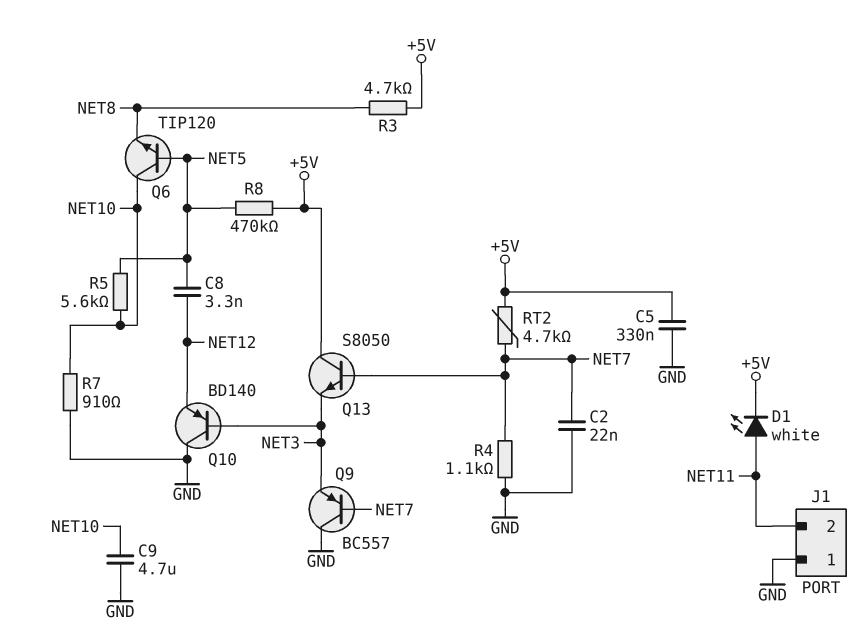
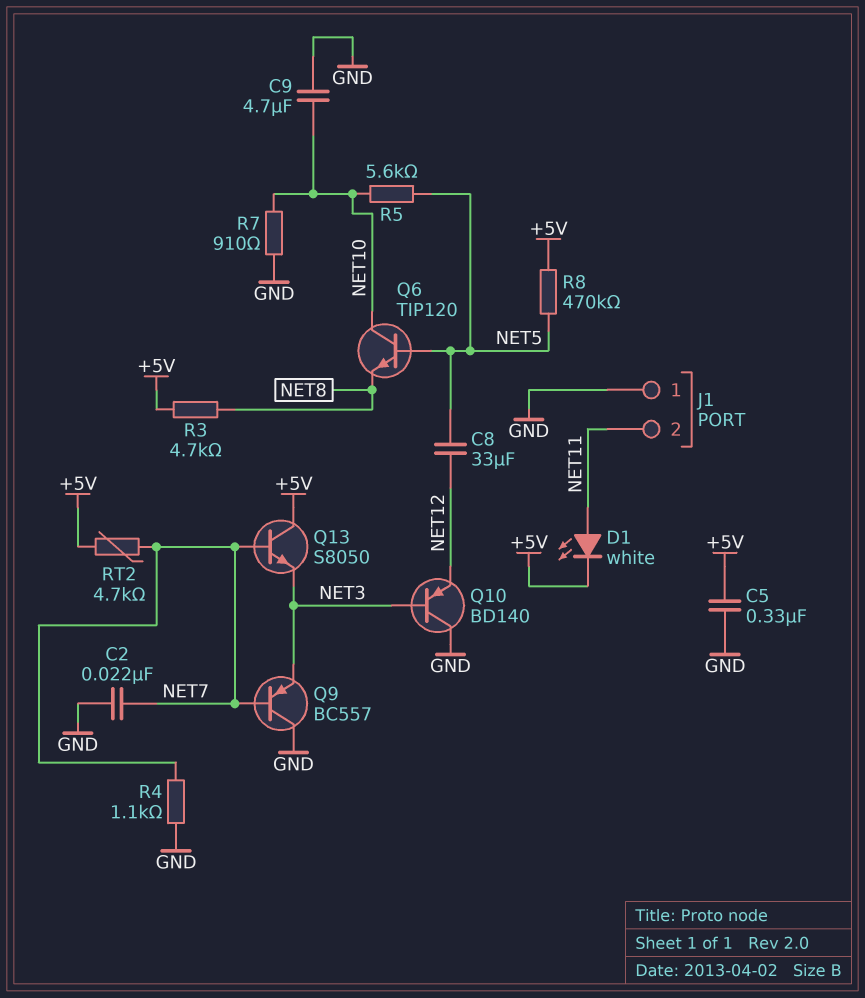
C8: 3.3nF (NET5, NET12) -> 33uF (NET5, NET12)

